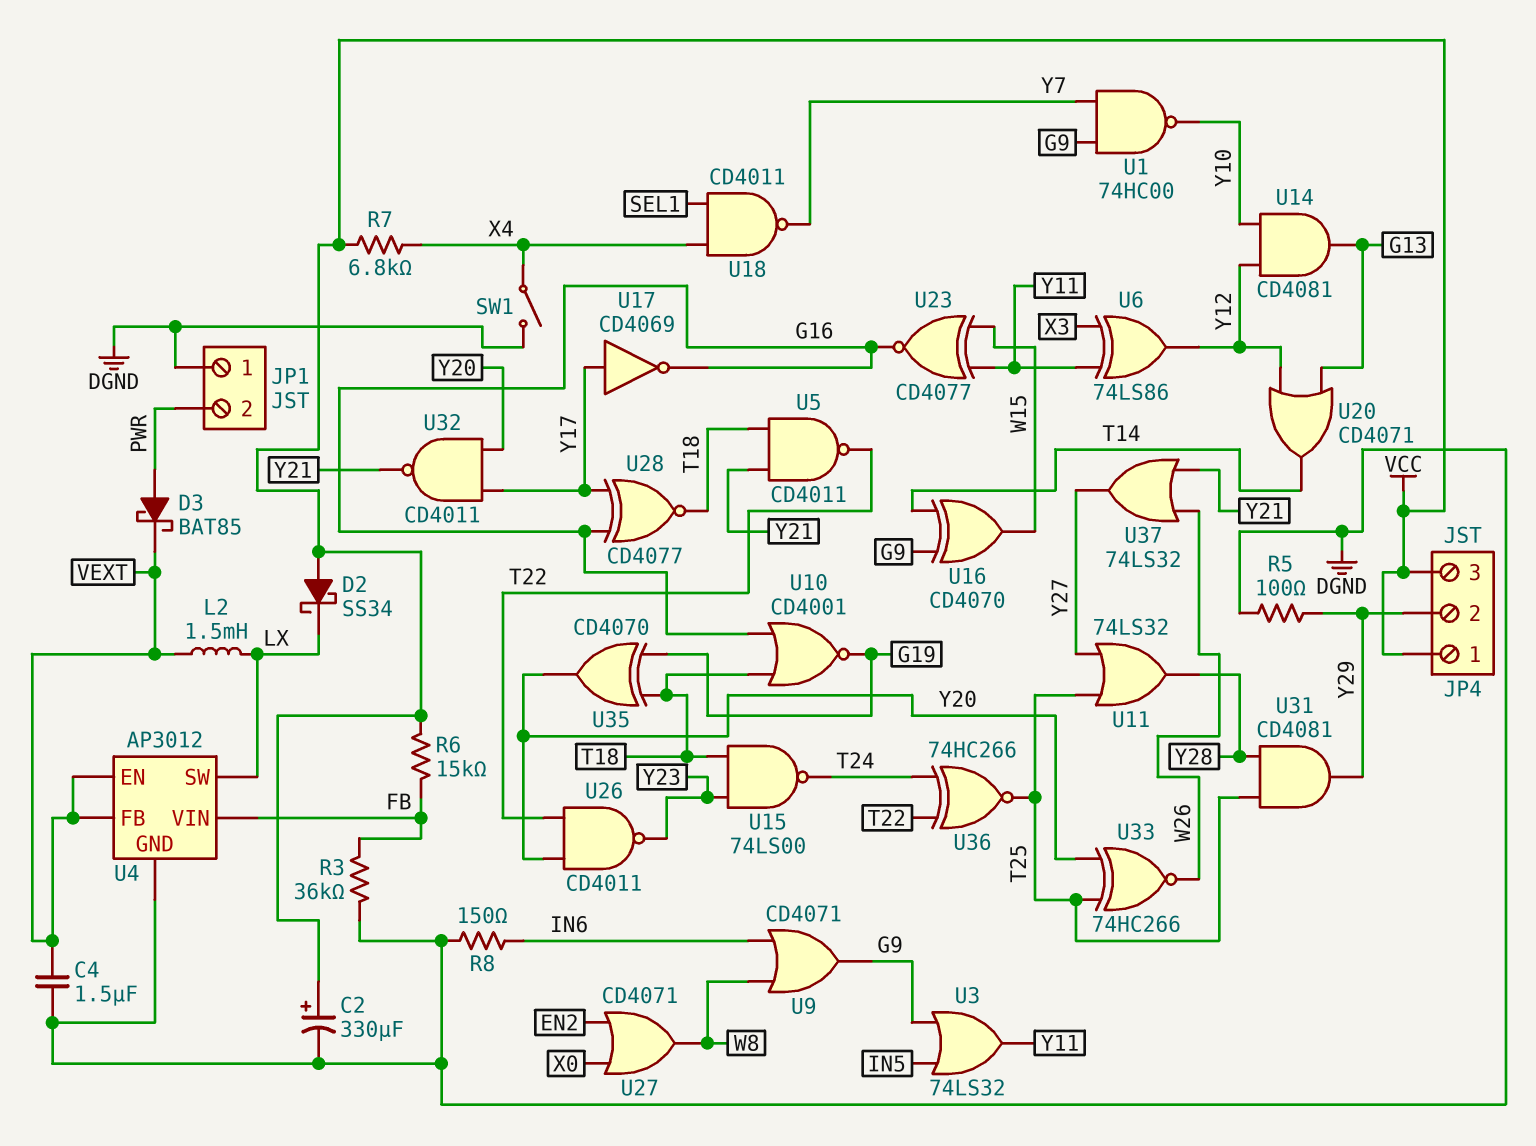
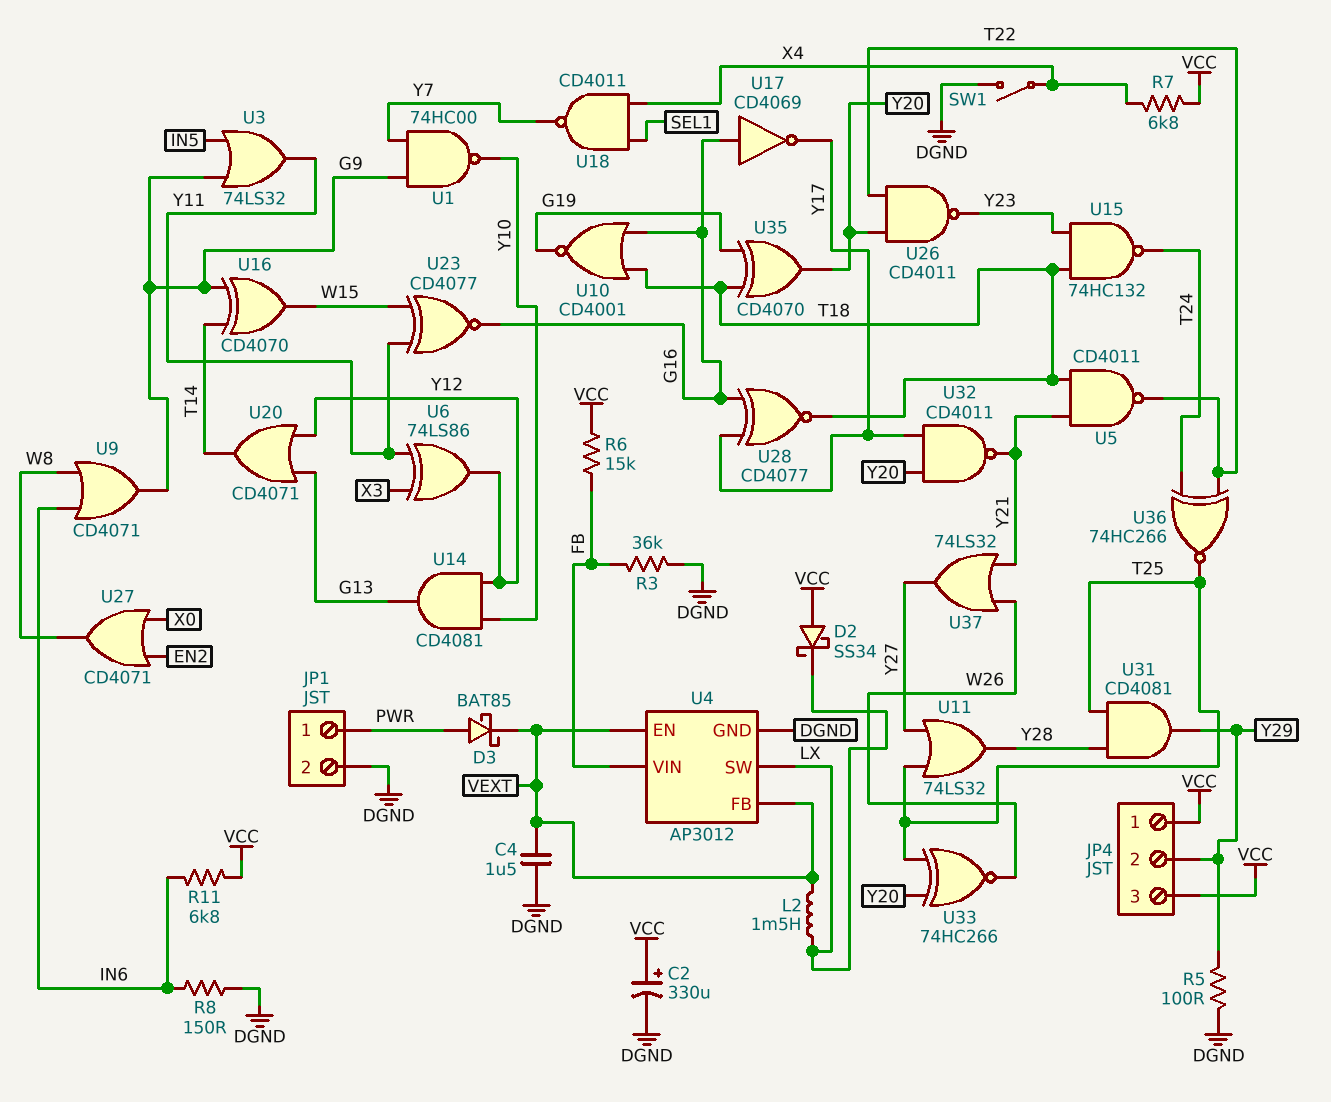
JP1 pin 1: DGND -> PWR
JP1 pin 2: PWR -> DGND
R11: none -> 6.8k (IN6, VCC)
U15: NAND 74LS00 (in T18, in Y23, out T24) -> NAND 74HC132 (in T18, in Y23, out T24)
U17: NOT CD4069 (in Y17, out G16) -> NOT CD4069 (in G16, out Y17)

